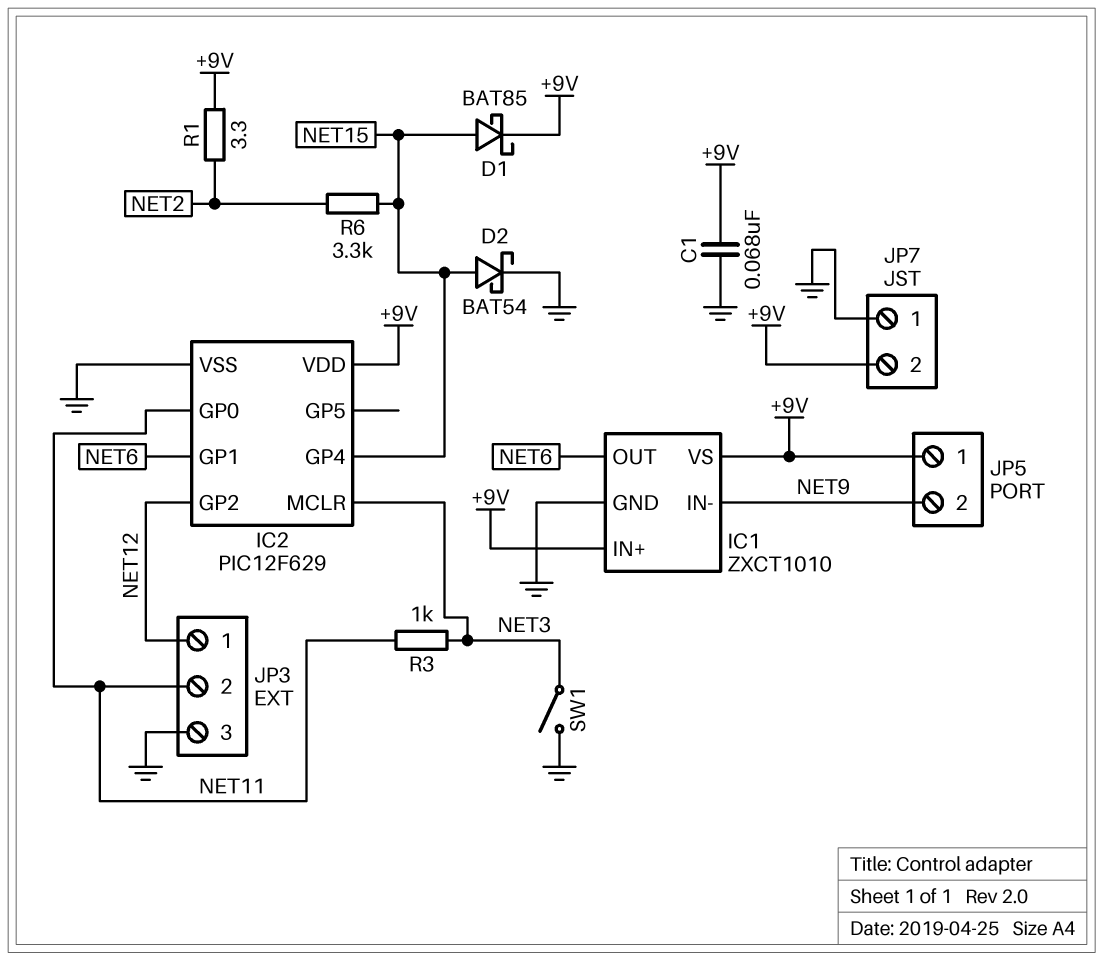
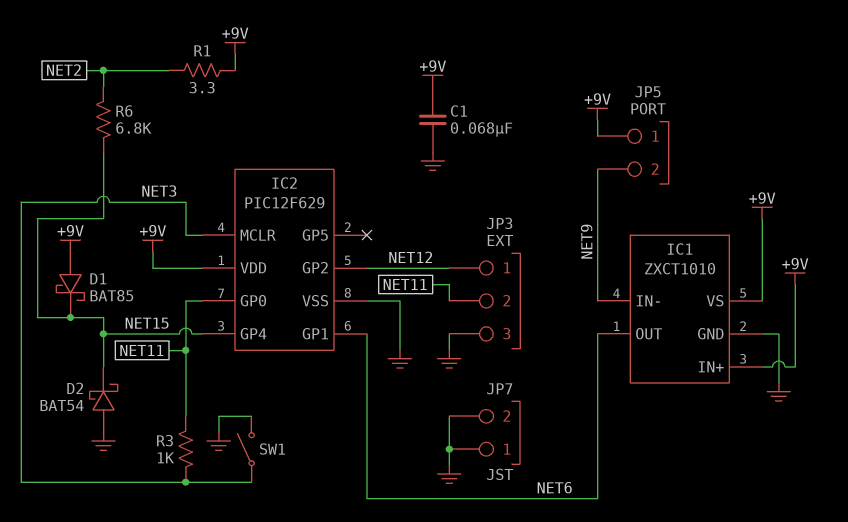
D1: schottky BAT85 (A NET15, K +9V) -> schottky BAT85 (A +9V, K NET15)
D2: schottky BAT54 (A NET15, K GND) -> schottky BAT54 (A GND, K NET15)
JP7 pin 2: +9V -> GND
R6: 3.3k (NET2, NET15) -> 6.8k (NET2, NET15)

